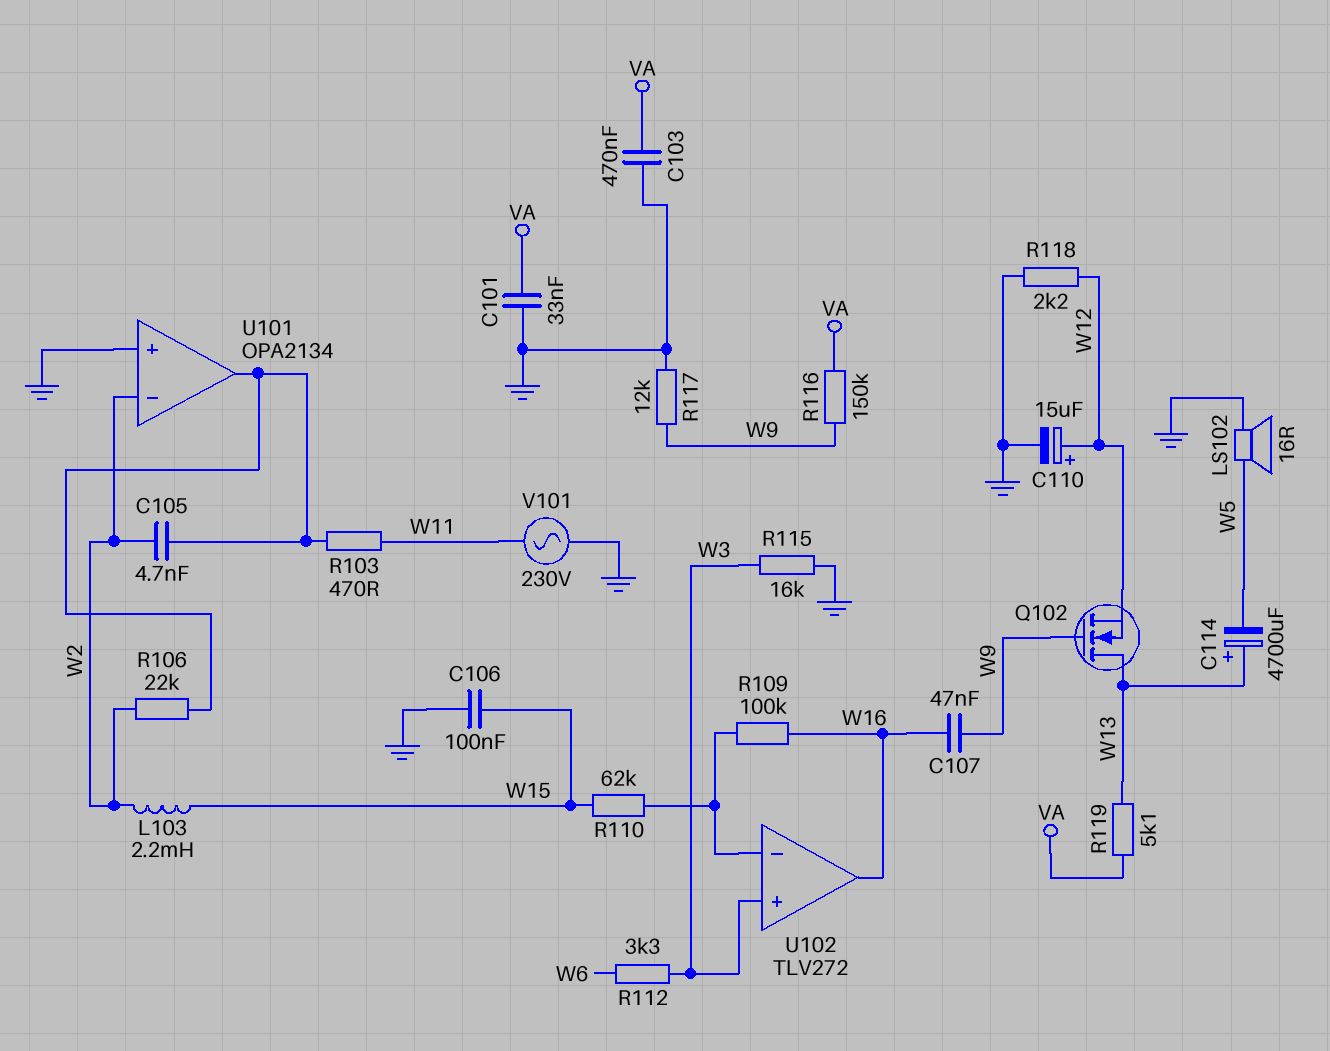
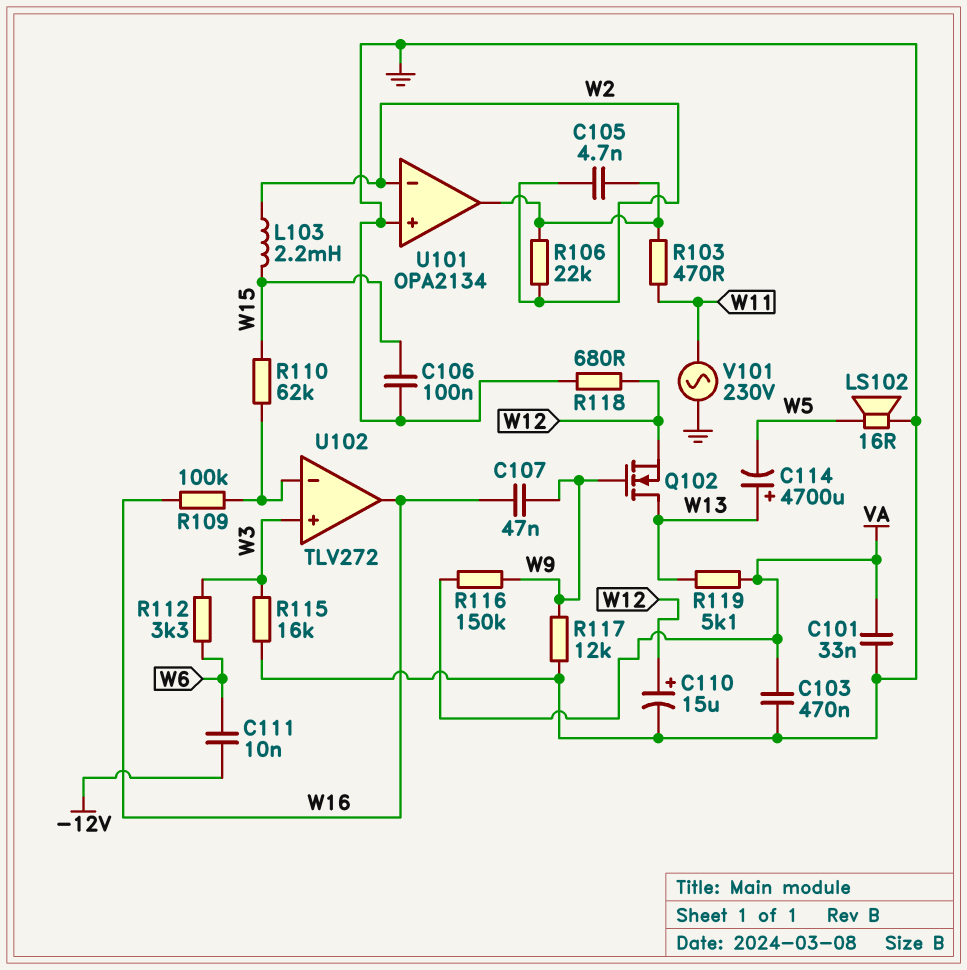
C111: none -> 10nF (-12V, W6)
R118: 2.2k (GND, W12) -> 680 (GND, W12)

